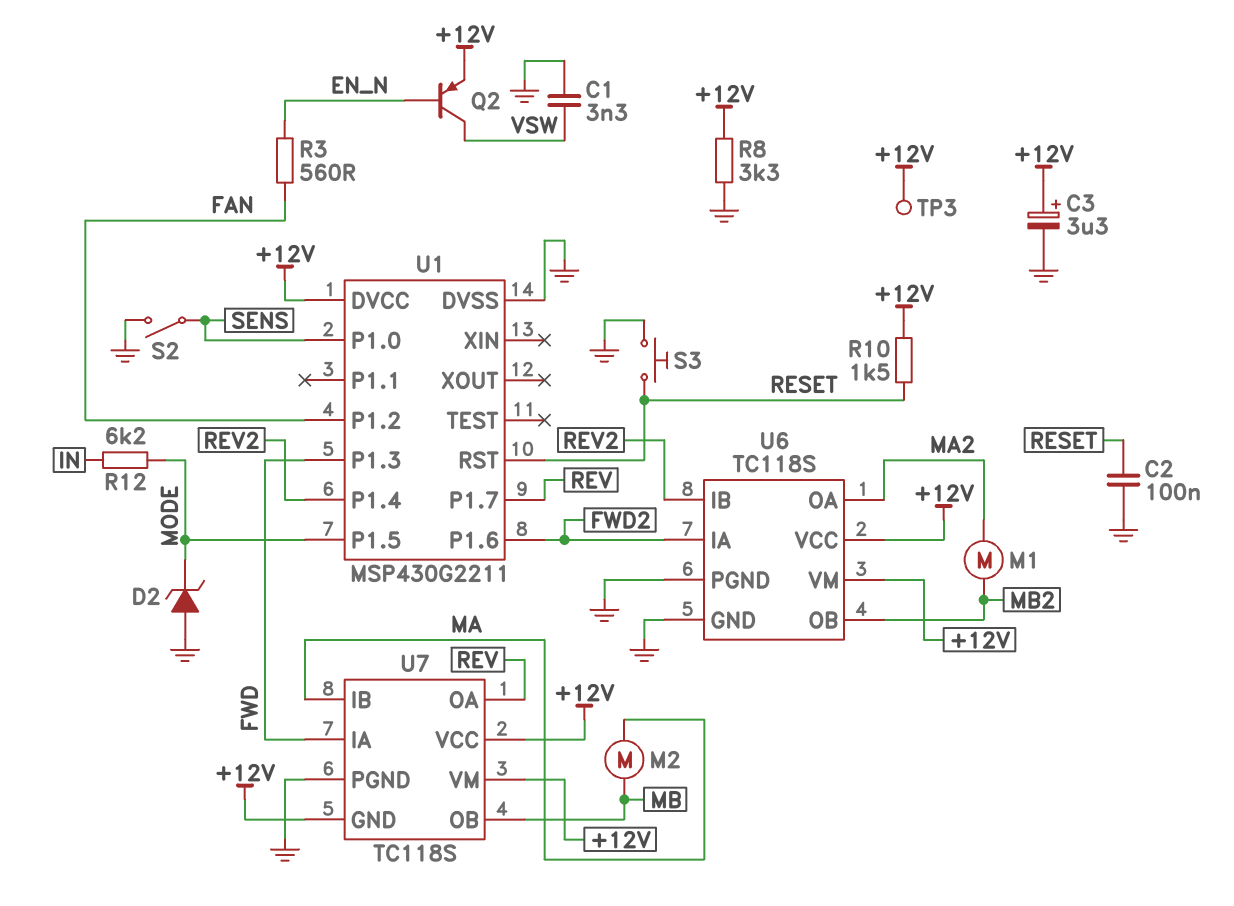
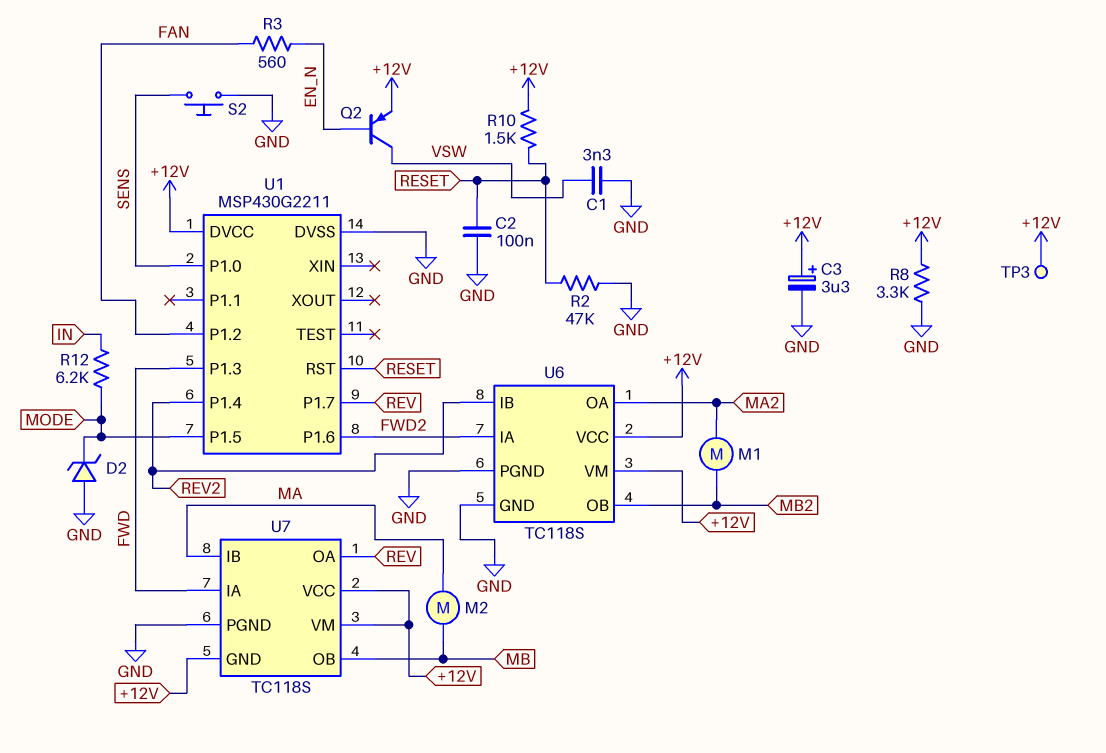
R2: none -> 47k (GND, RESET)
S2: switch (GND, SENS) -> button (GND, SENS)
S3: button (GND, RESET) -> none

